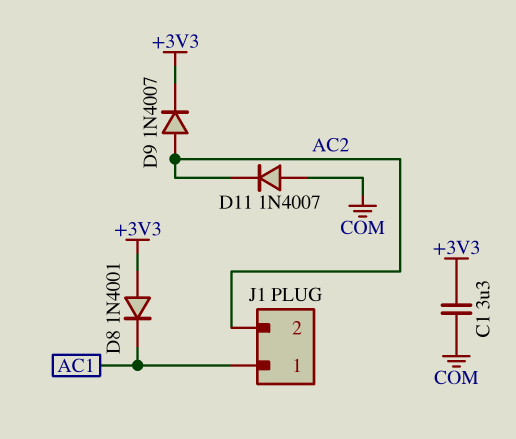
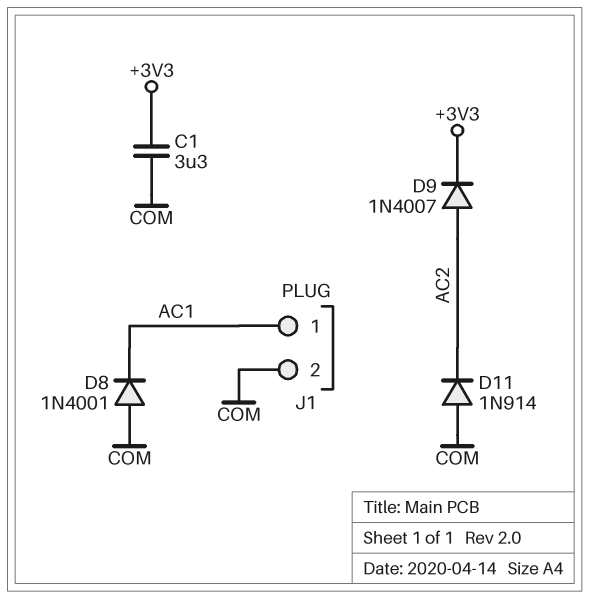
D8: diode 1N4001 (A +3V3, K AC1) -> diode 1N4001 (A COM, K AC1)
D11: diode 1N4007 (A COM, K AC2) -> diode 1N914 (A COM, K AC2)
J1 pin 2: AC2 -> COM

